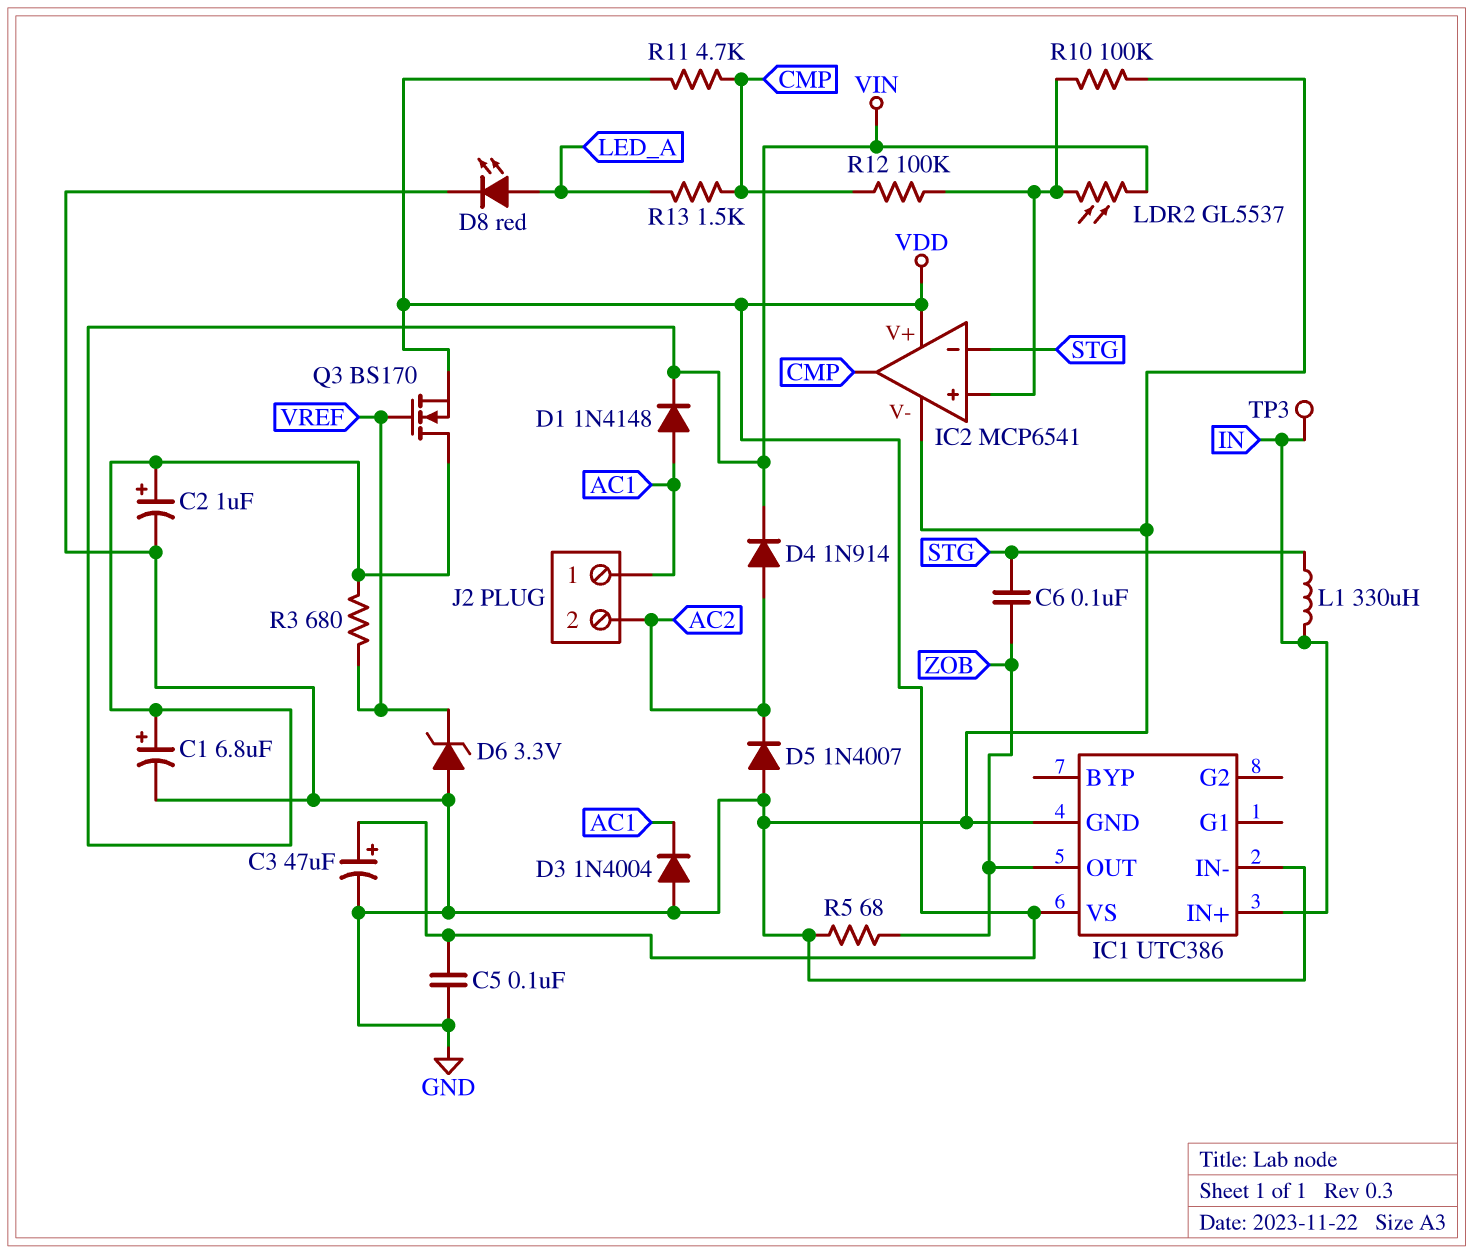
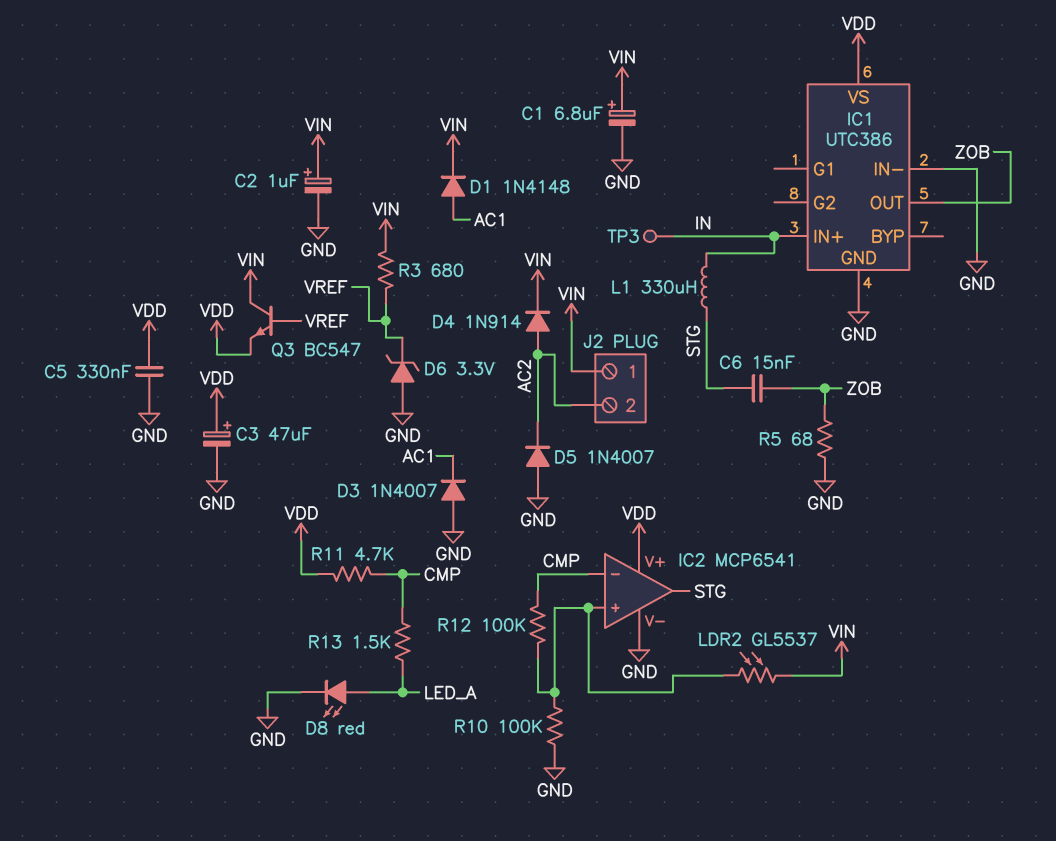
C5: 100nF (GND, VDD) -> 330nF (GND, VDD)
C6: 100nF (STG, ZOB) -> 15nF (STG, ZOB)
D3: diode 1N4004 (A GND, K AC1) -> diode 1N4007 (A GND, K AC1)
IC2 pin in-: STG -> CMP
IC2 pin out: CMP -> STG
J2 pin 1: AC1 -> VIN
Q3: NMOS BS170 (G VREF, D VIN, S VDD) -> NPN BC547 (B VREF, C VIN, E VDD)

